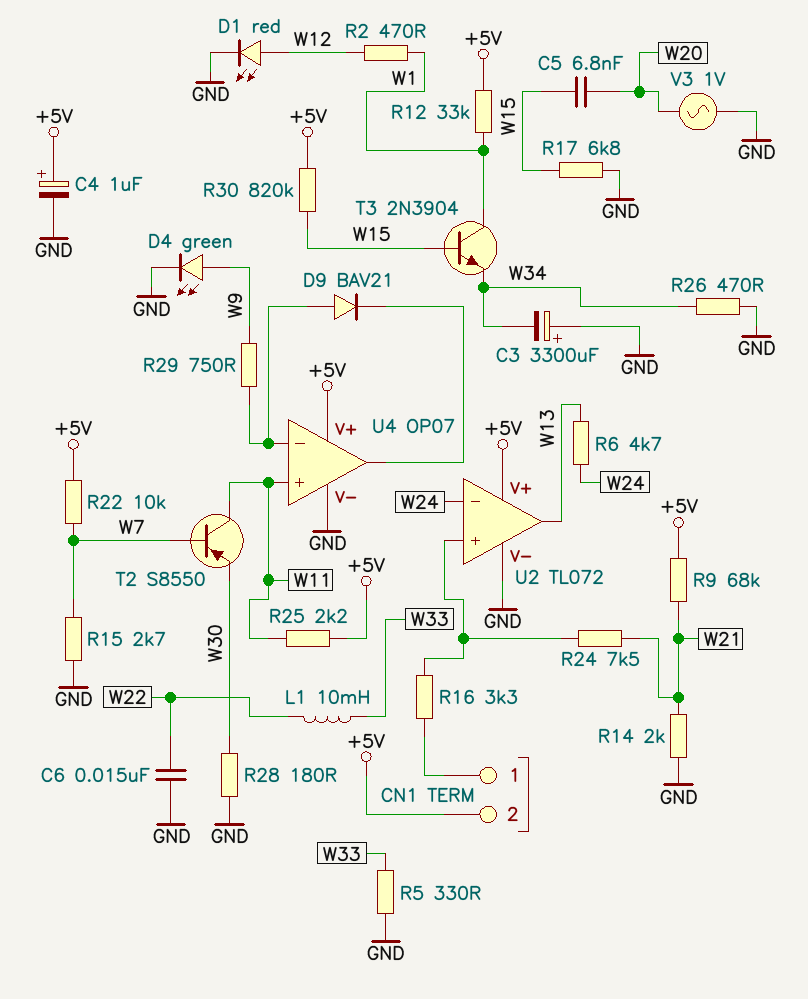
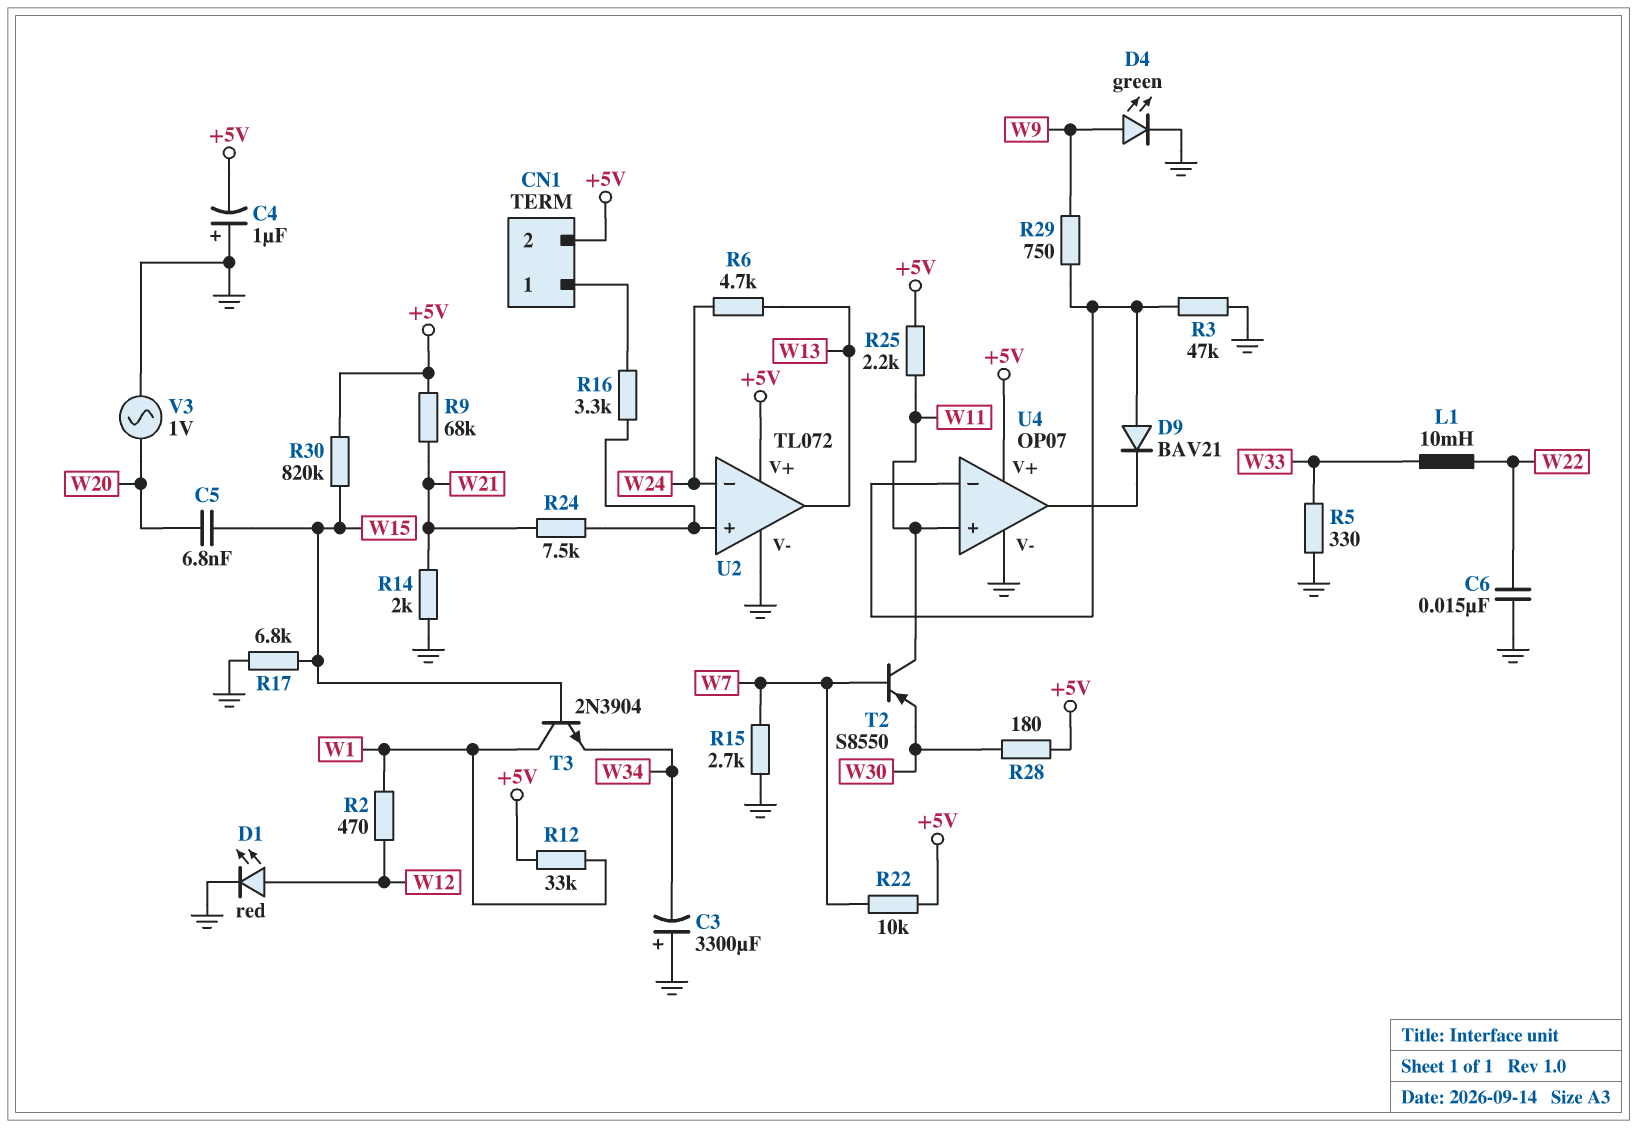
C4: 1uF (plus +5V, minus GND) -> 1uF (plus GND, minus +5V)
R3: none -> 47k (GND, U4/in-)
R26: 470 (GND, W34) -> none
R28: 180 (GND, W30) -> 180 (+5V, W30)

